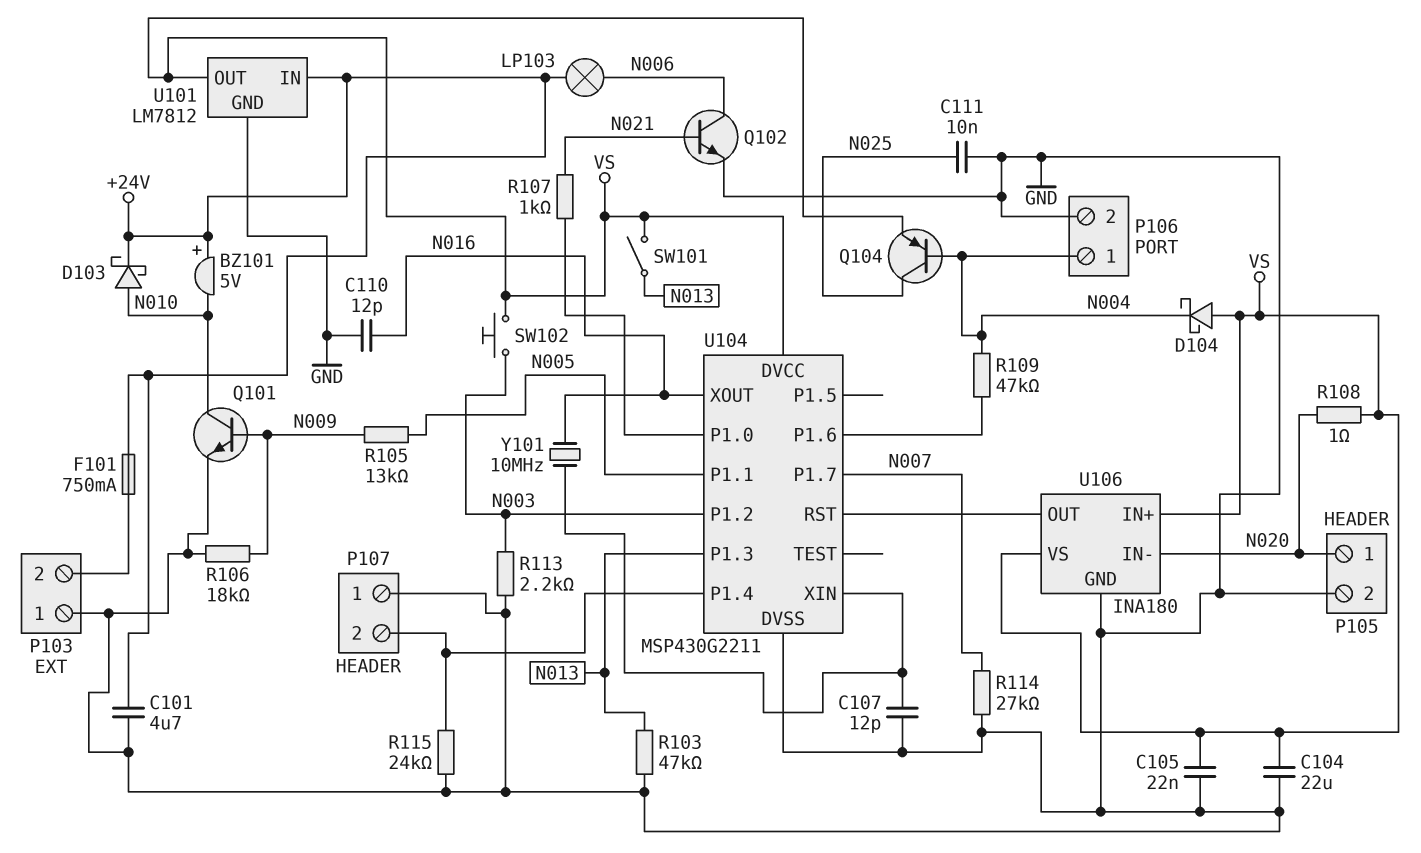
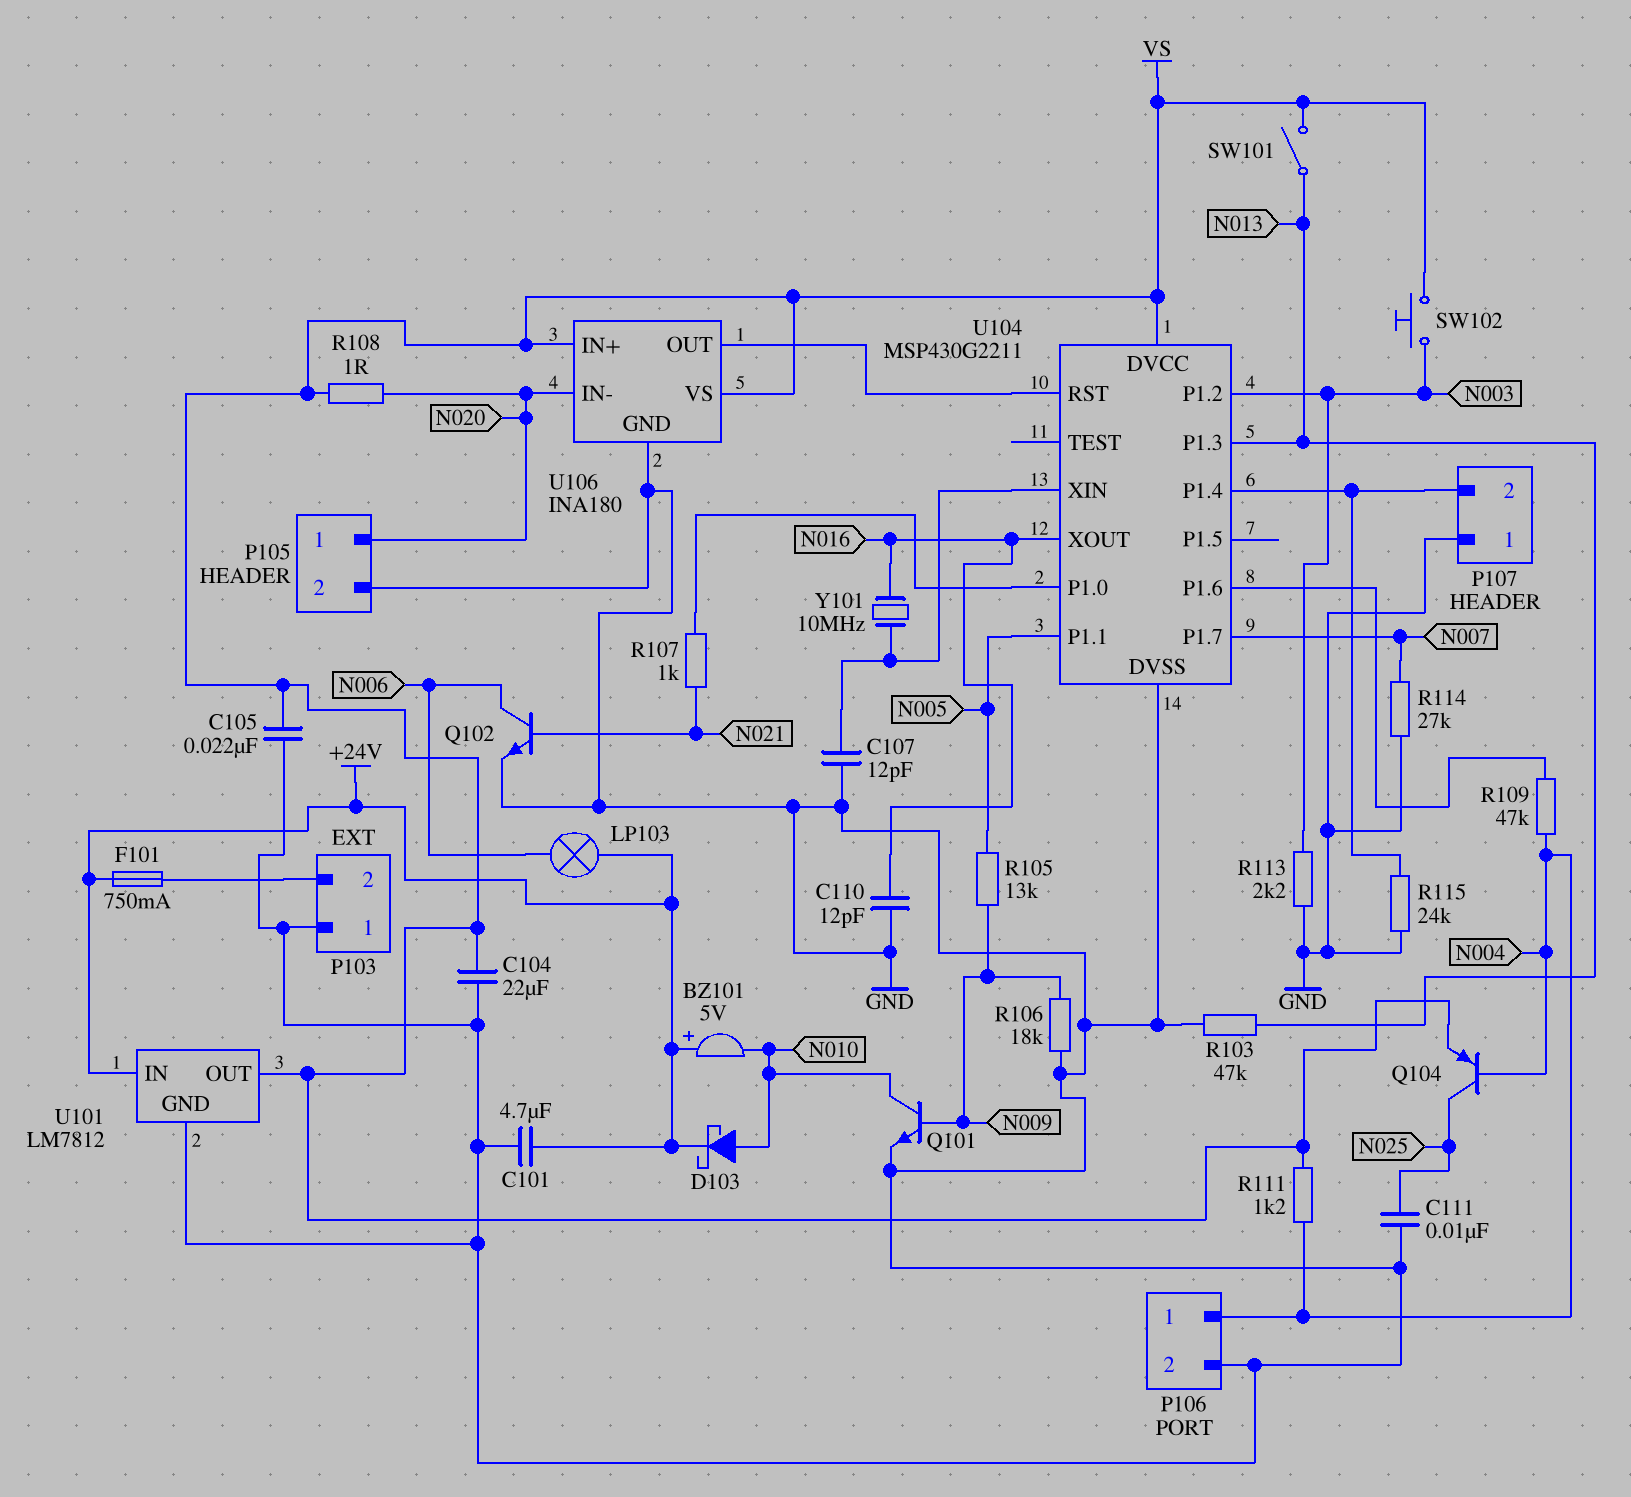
D104: schottky (A VS, K N004) -> none
R111: none -> 1.2k (N004, VS)

